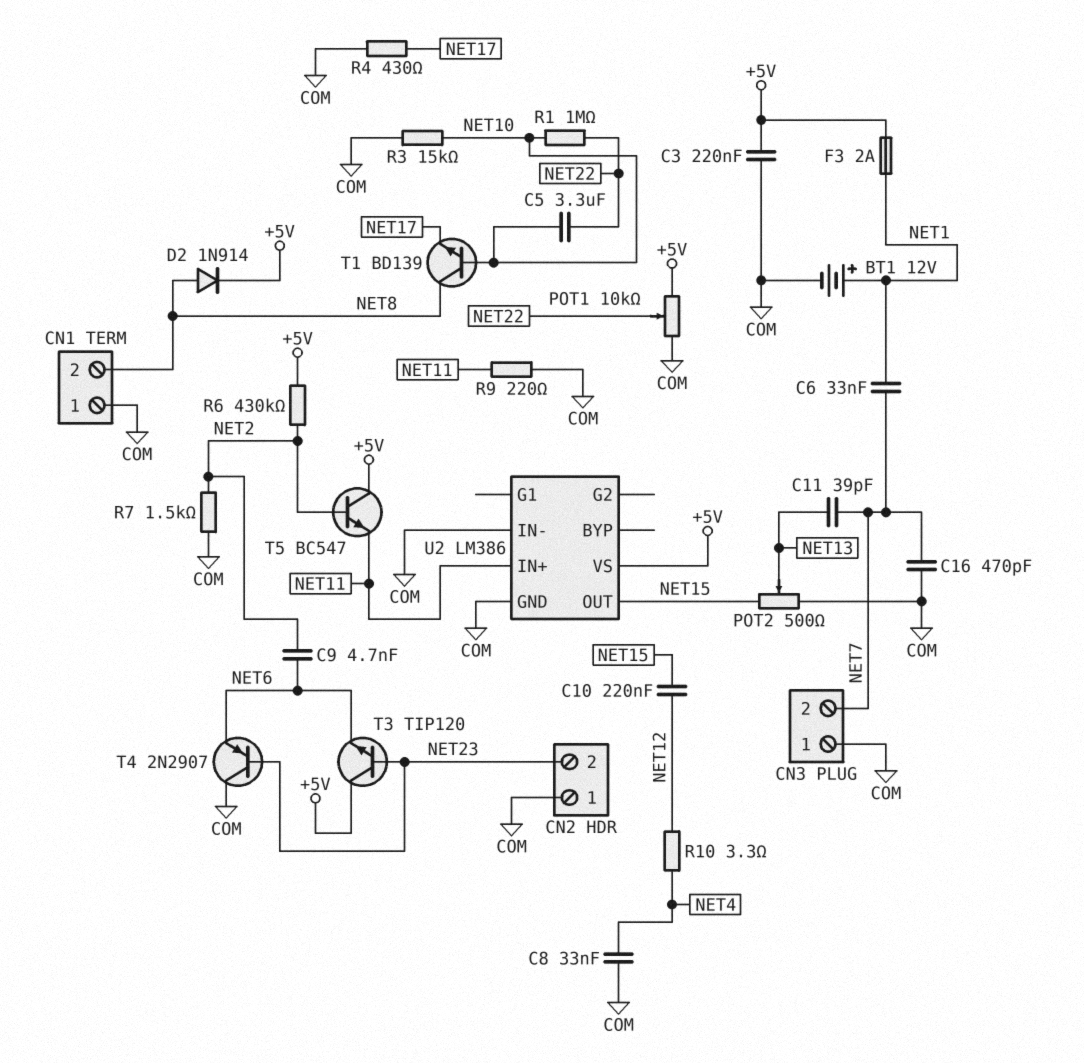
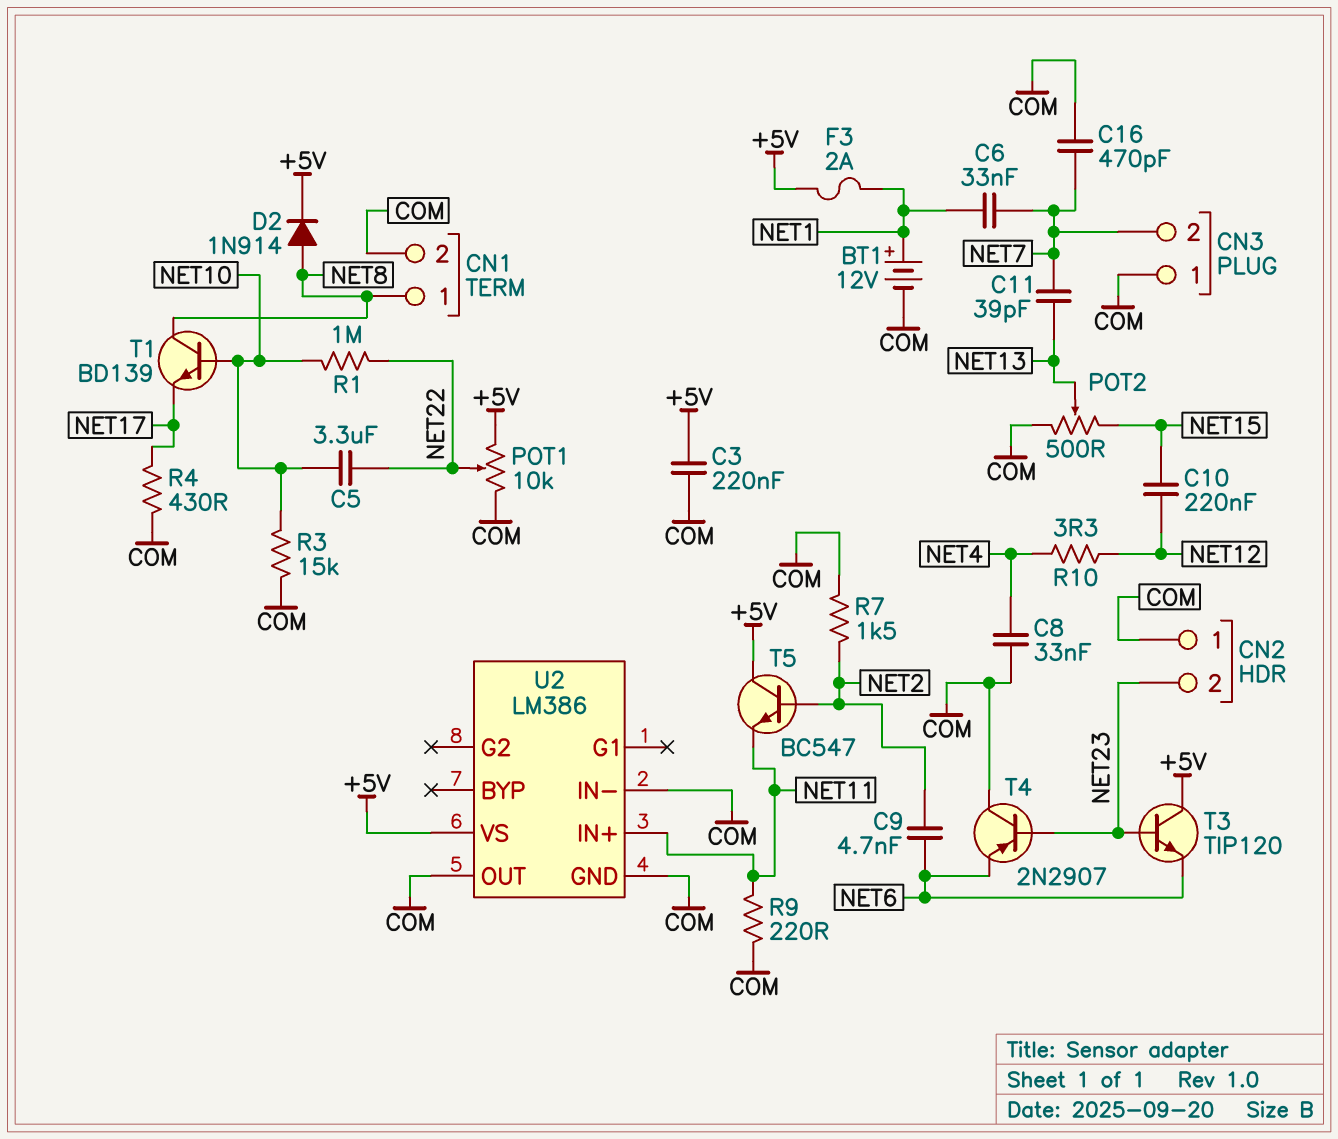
CN1 pin 1: COM -> NET8
CN1 pin 2: NET8 -> COM
R6: 430k (+5V, NET2) -> none
U2 pin OUT: NET15 -> COM

